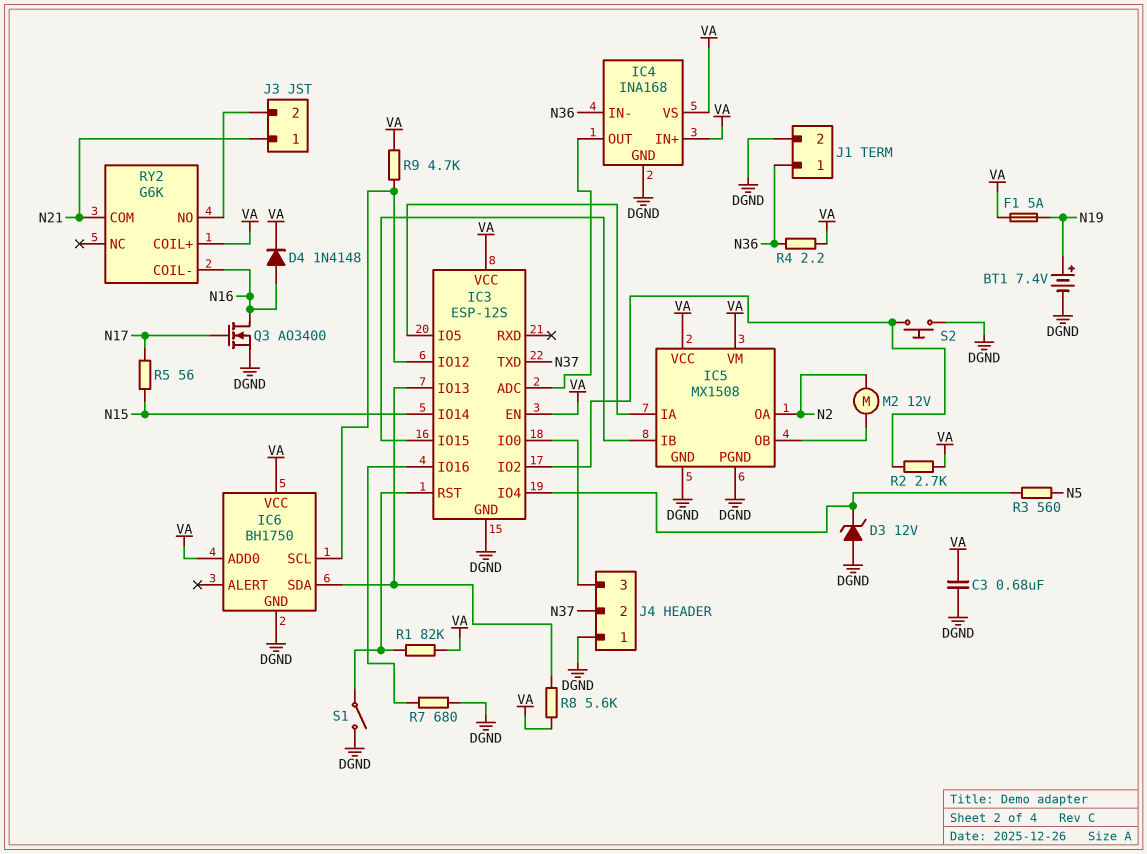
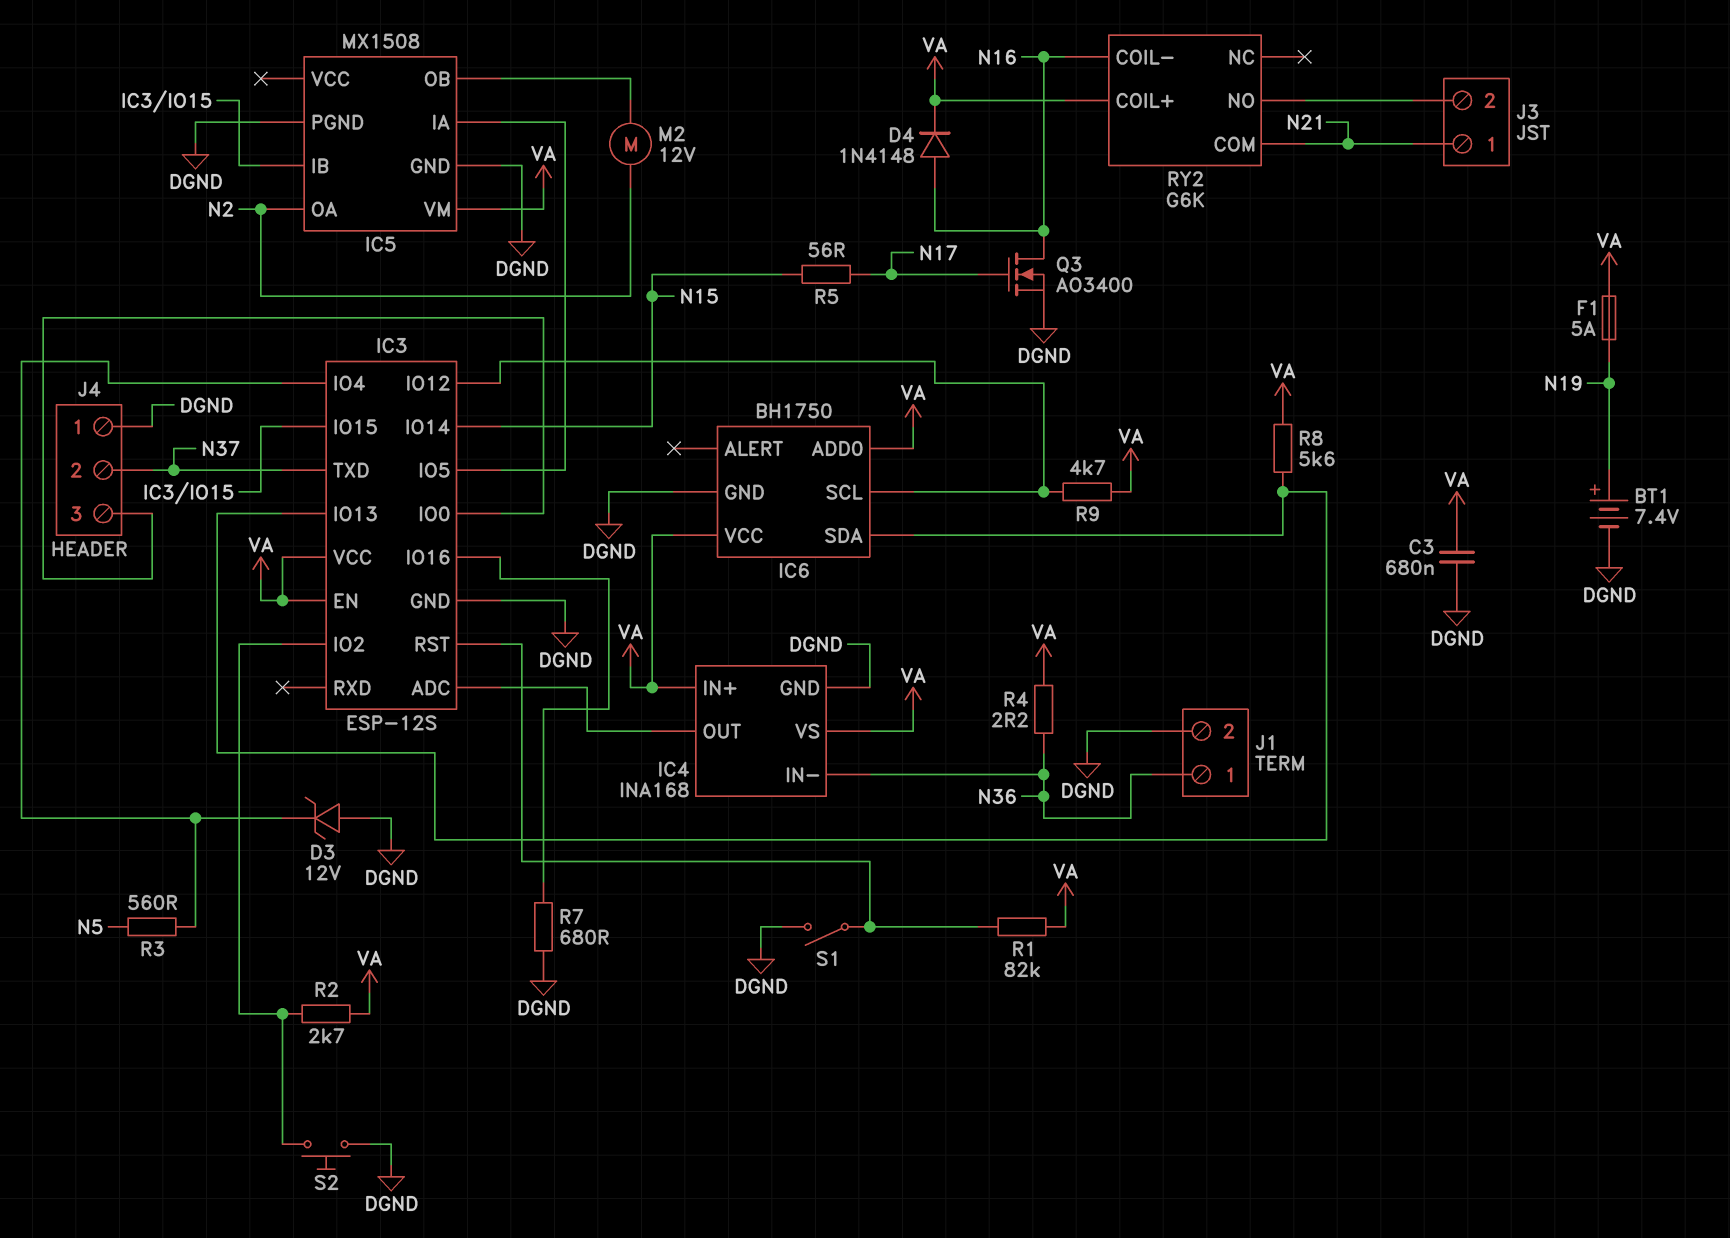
IC5 pin VCC: VA -> none

